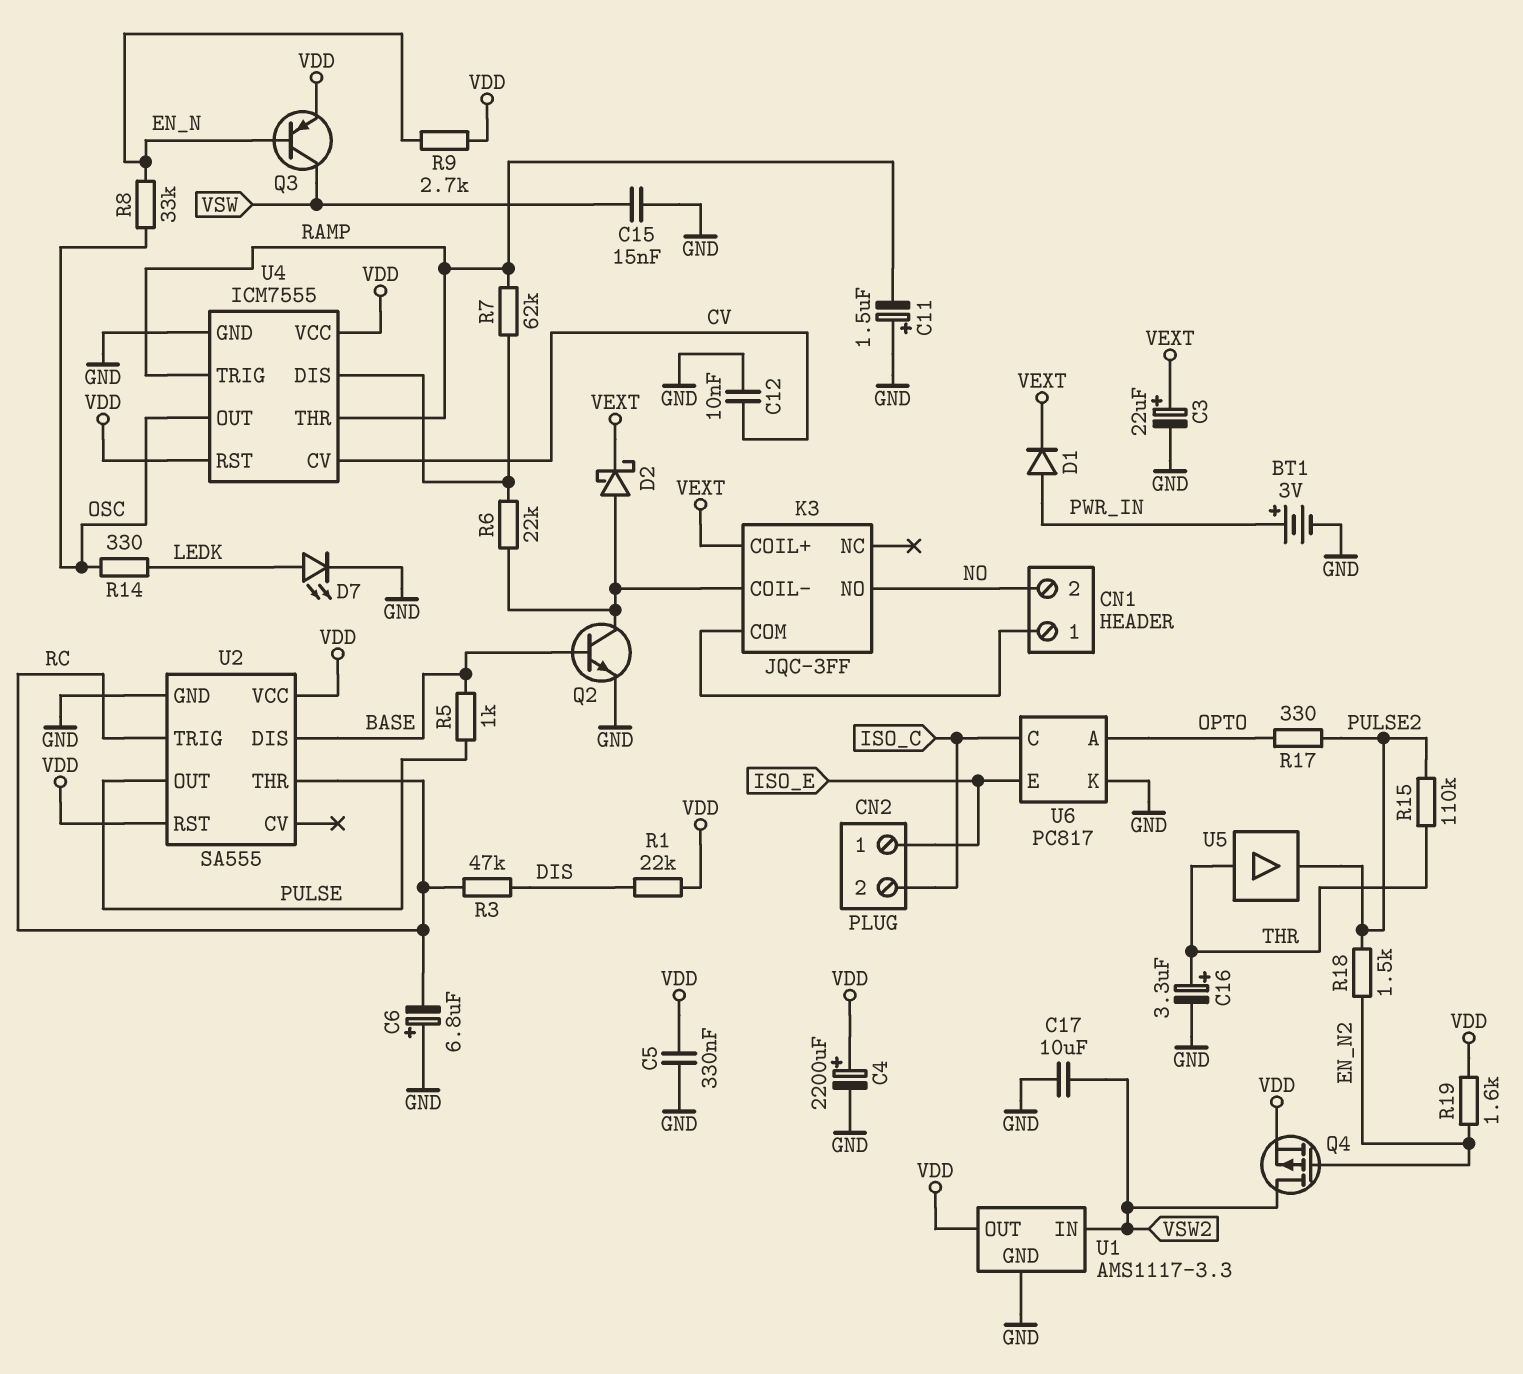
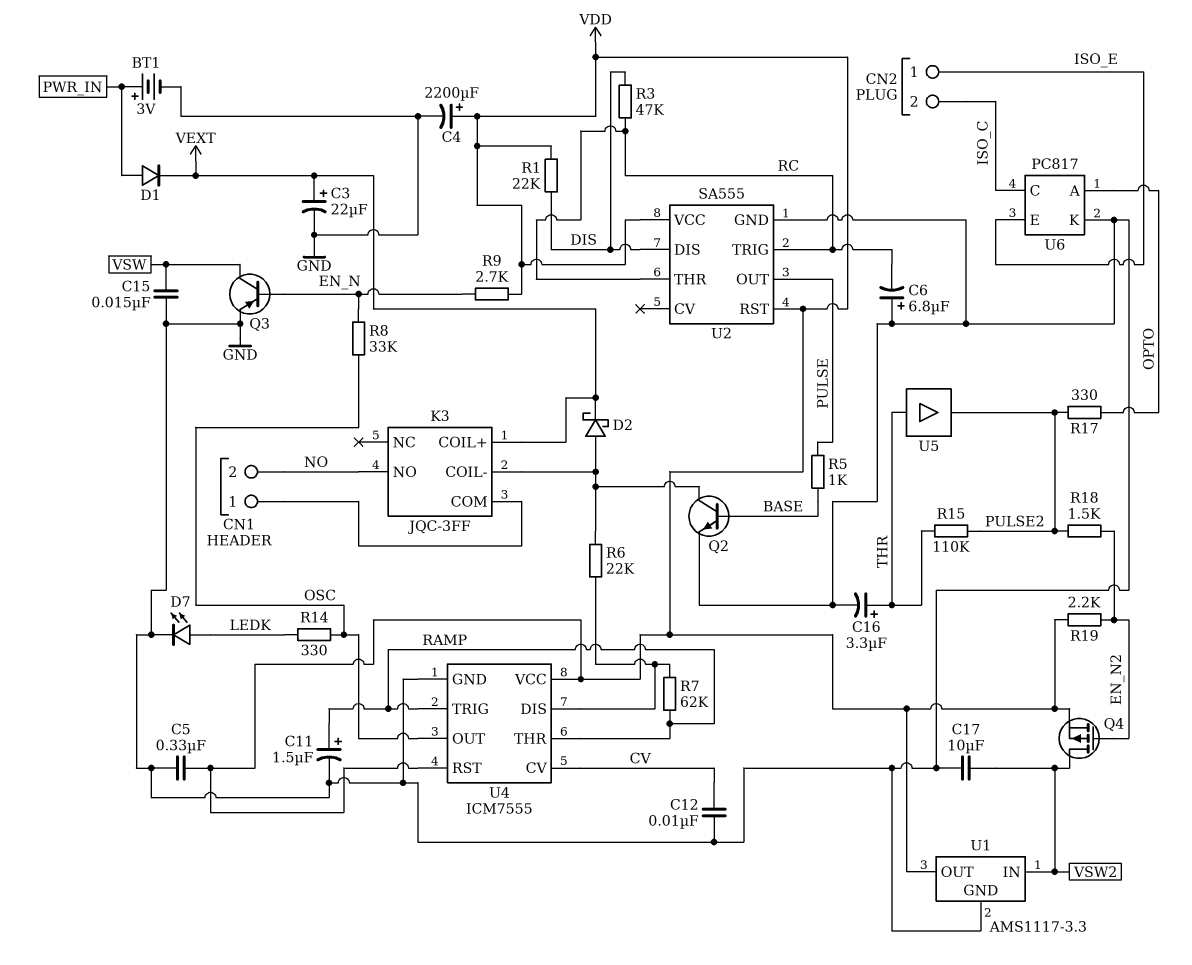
C11: 1.5uF (plus GND, minus RAMP) -> 1.5uF (plus RAMP, minus GND)
Q3: PNP (B EN_N, C VSW, E VDD) -> PNP (B EN_N, C VSW, E GND)
R19: 1.6k (EN_N2, VDD) -> 2.2k (EN_N2, VDD)
U2 pin DIS: BASE -> DIS

